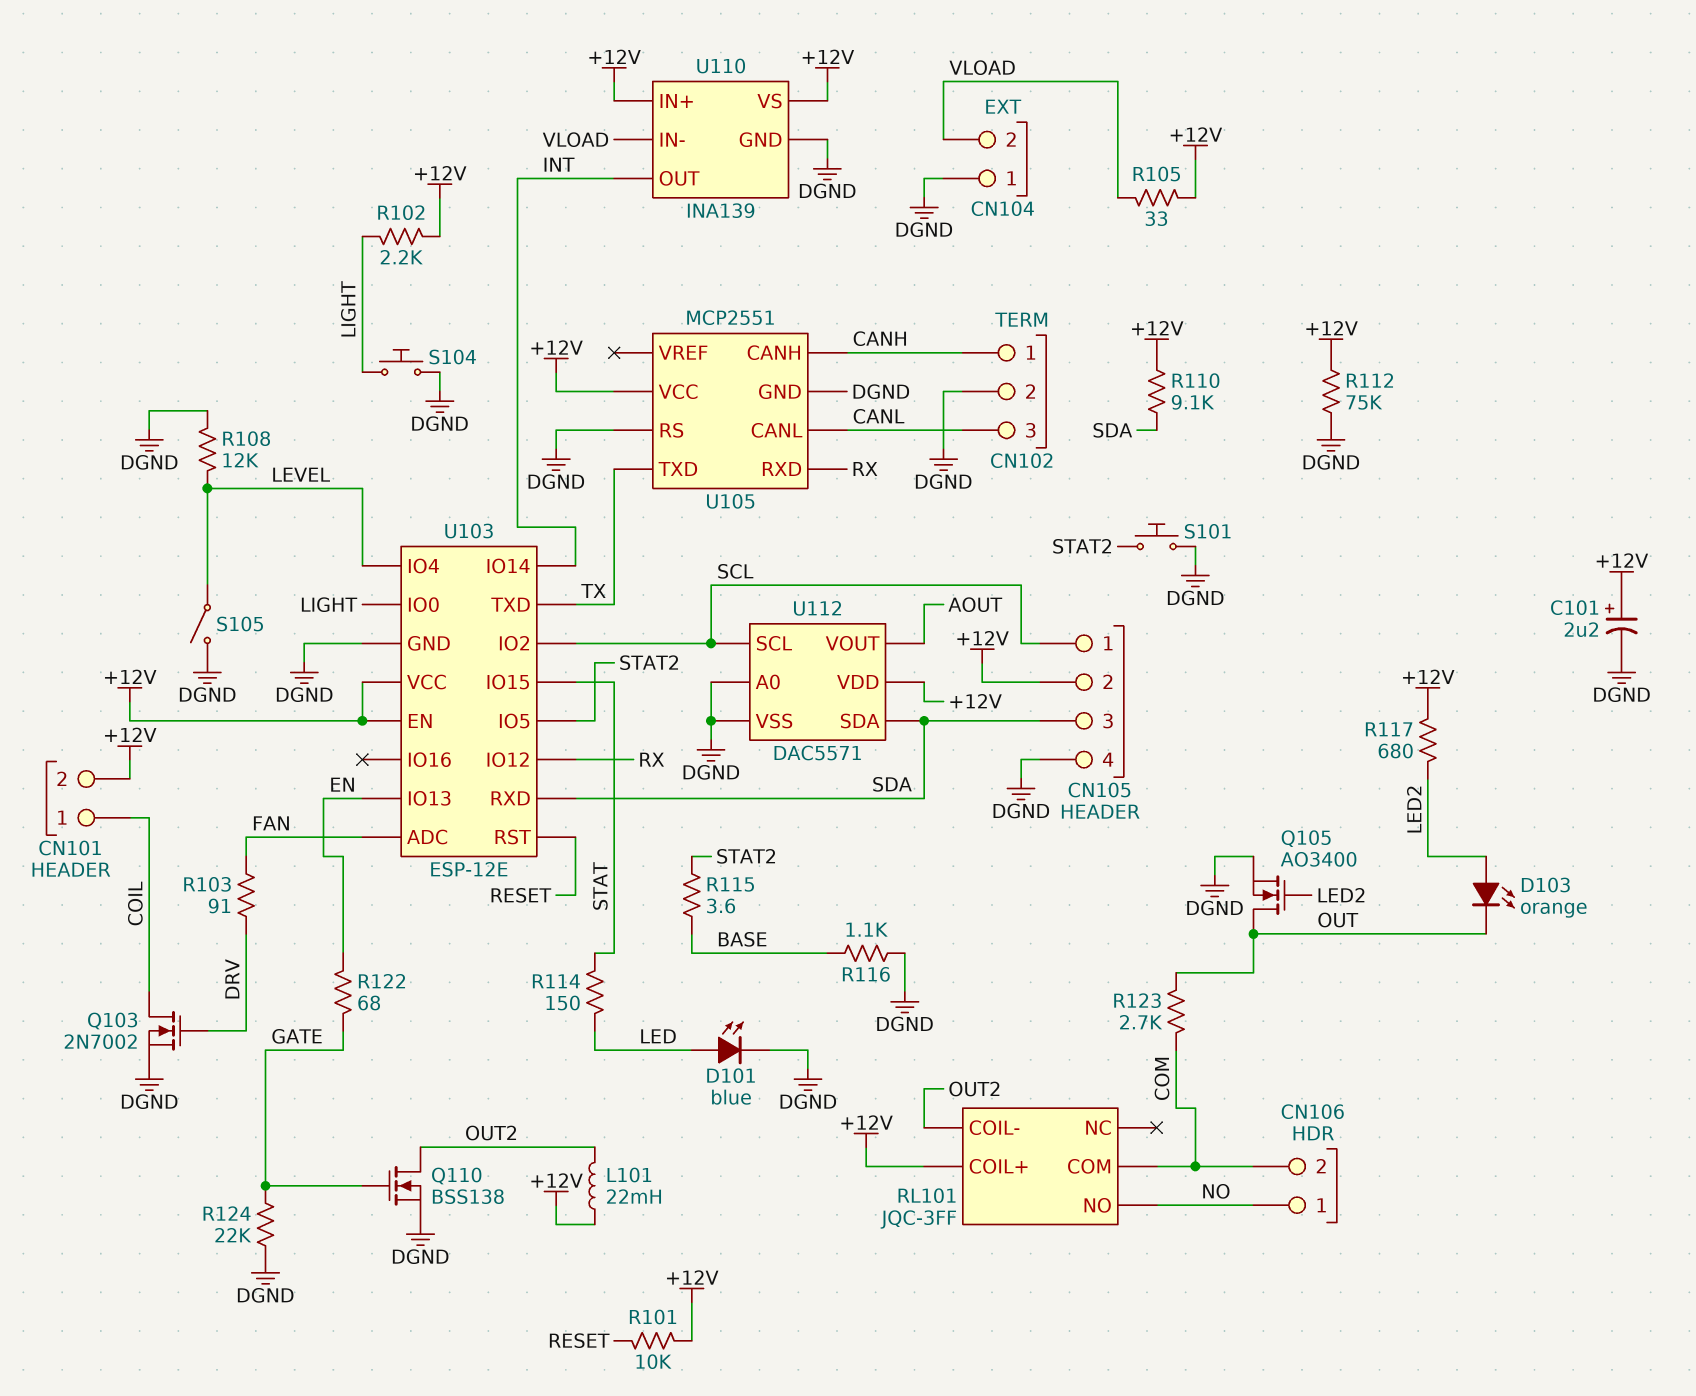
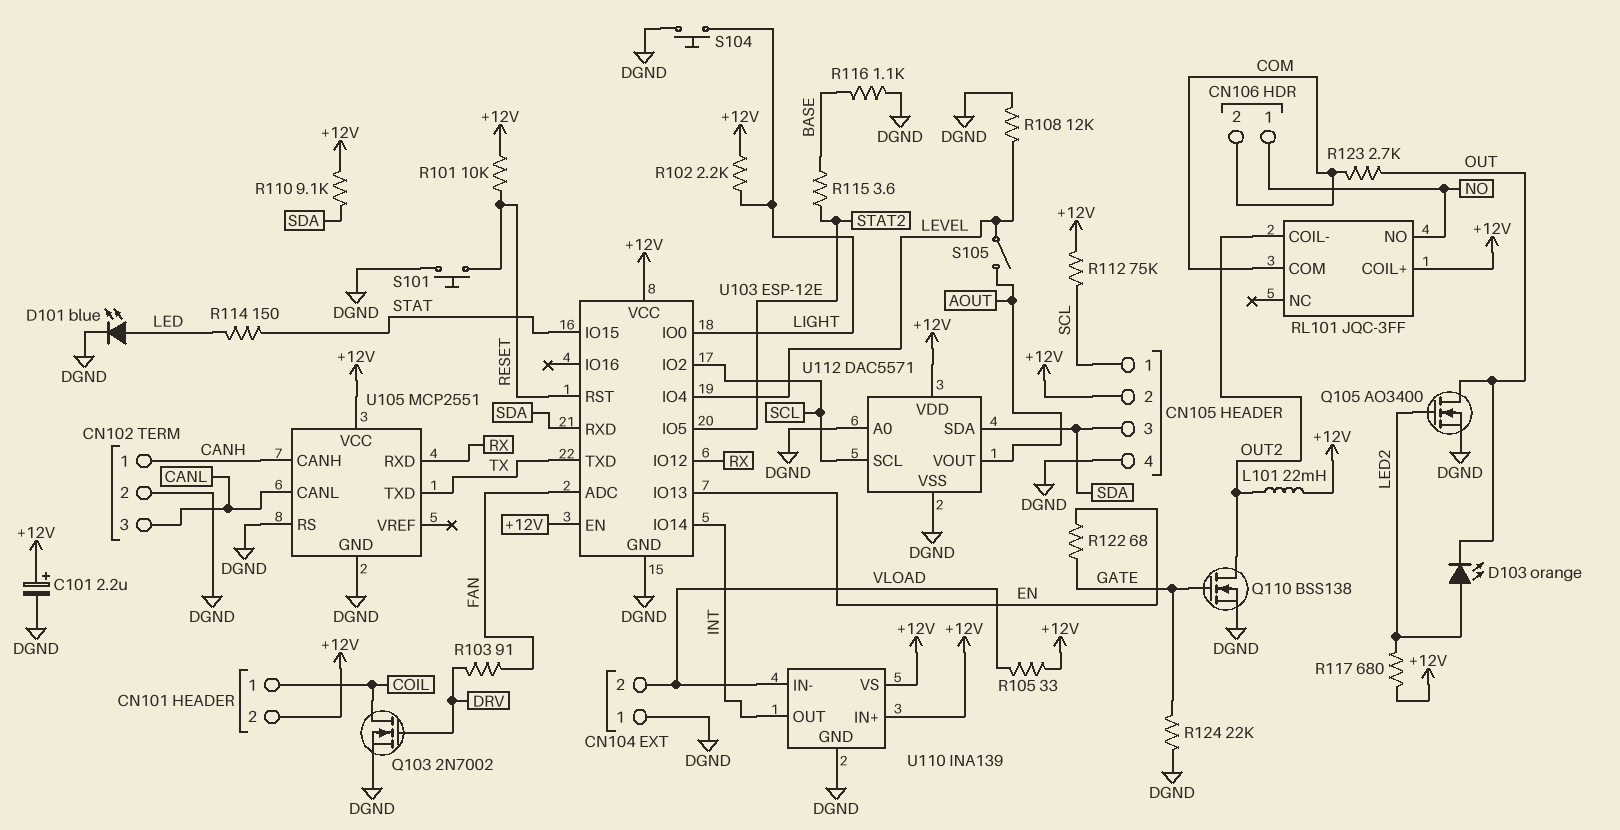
R112: 75k (+12V, DGND) -> 75k (+12V, SCL)
S101: button (DGND, STAT2) -> button (DGND, RESET)
S105: switch (DGND, LEVEL) -> switch (AOUT, LEVEL)

